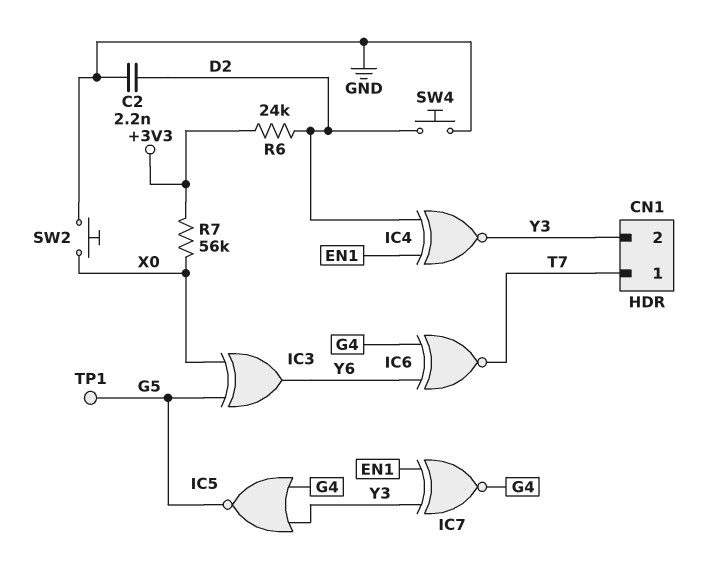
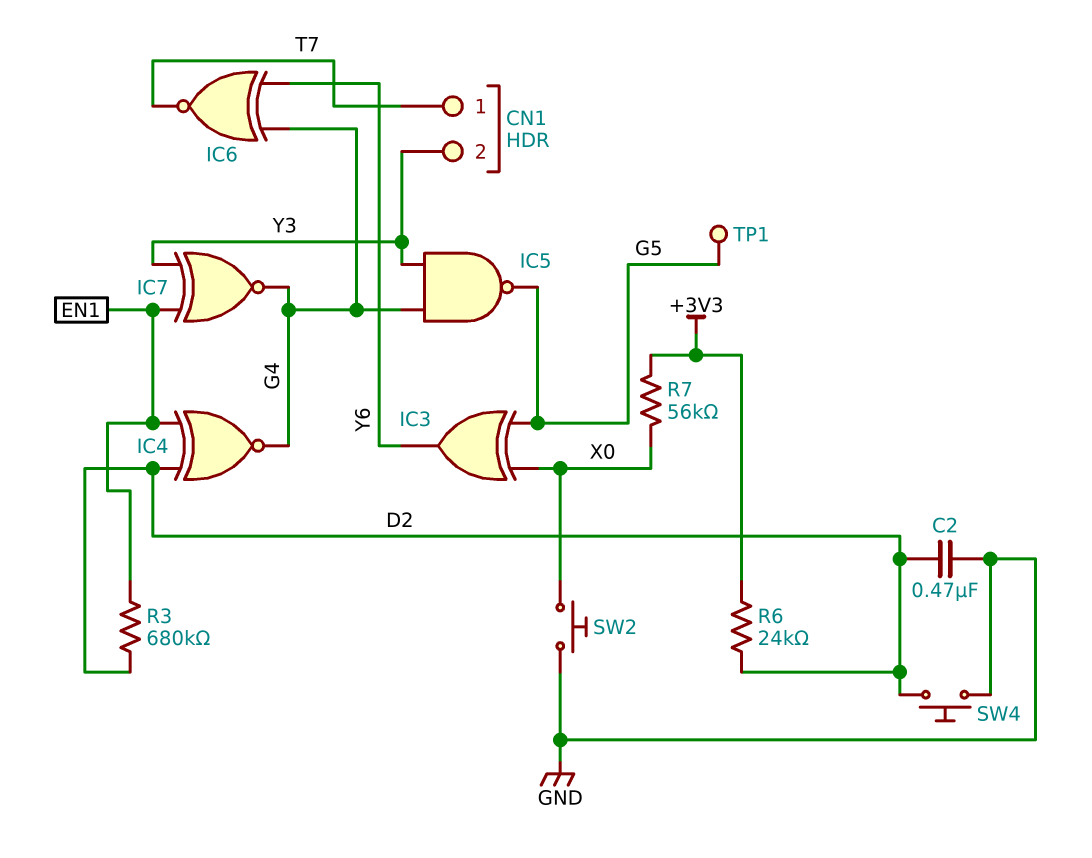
C2: 2.2nF (D2, GND) -> 470nF (D2, GND)
IC4: XNOR (in D2, in EN1, out Y3) -> XNOR (in D2, in EN1, out G4)
IC5: NOR (in G4, in Y3, out G5) -> NAND (in G4, in Y3, out G5)
R3: none -> 680k (D2, EN1)

